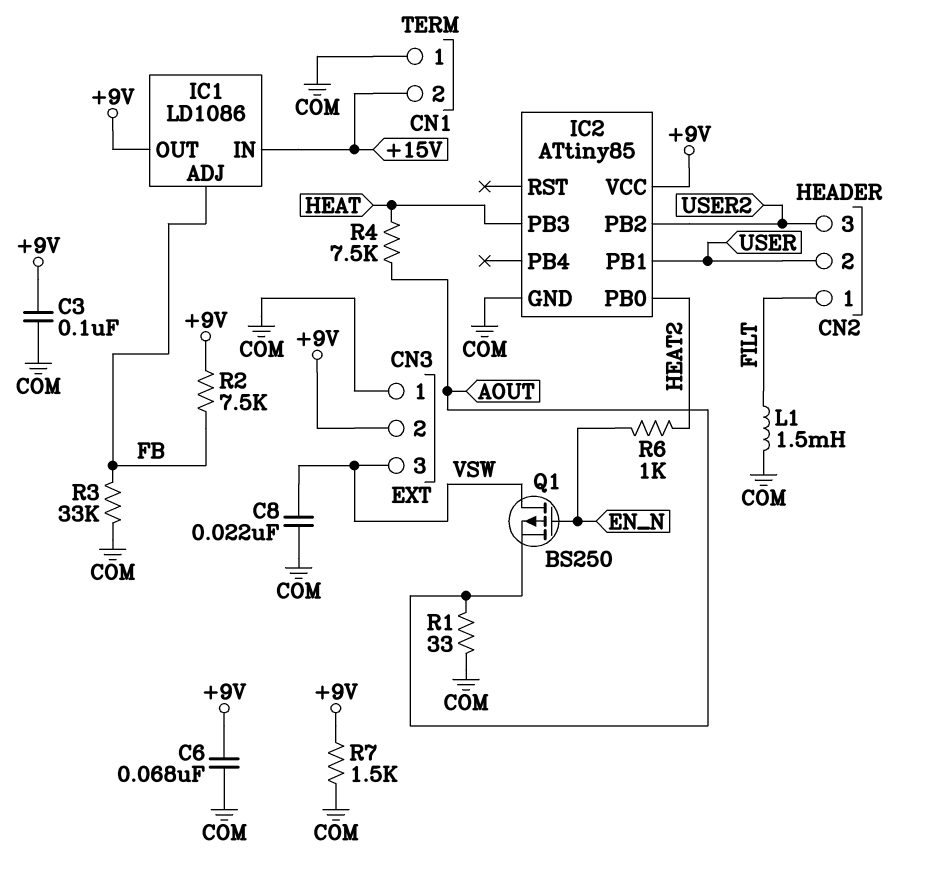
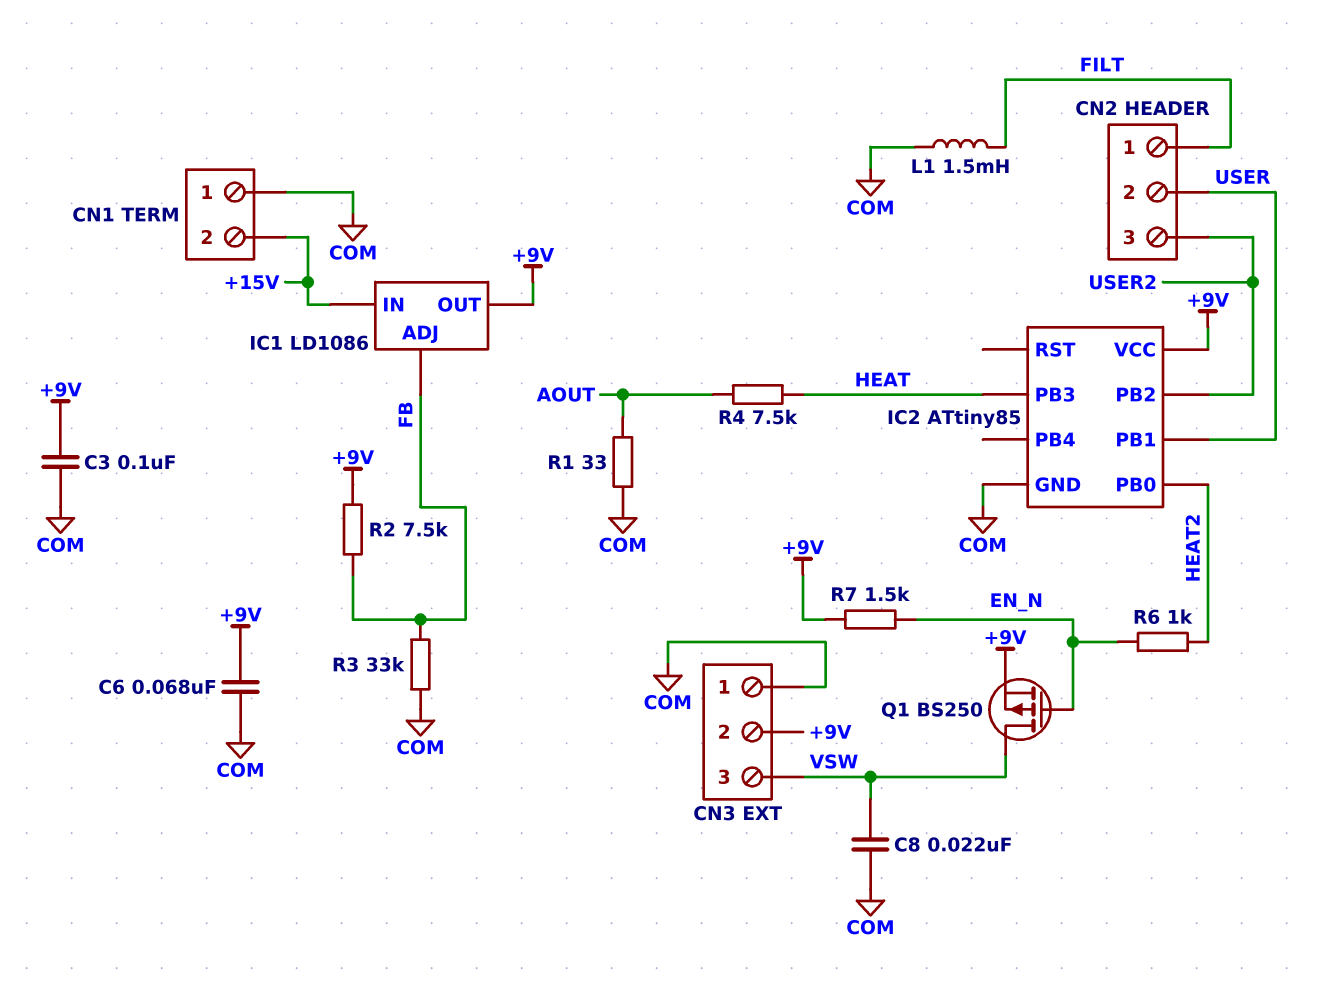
Q1: PMOS BS250 (G EN_N, D VSW, S AOUT) -> PMOS BS250 (G EN_N, D VSW, S +9V)
R7: 1.5k (+9V, COM) -> 1.5k (+9V, EN_N)

